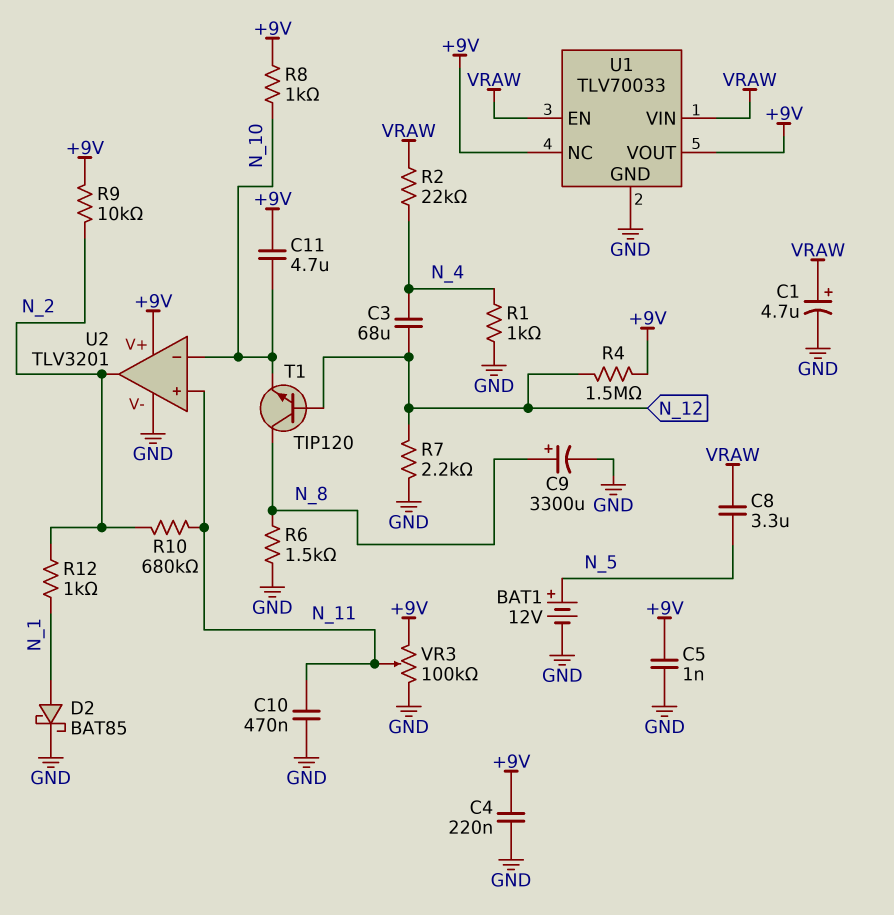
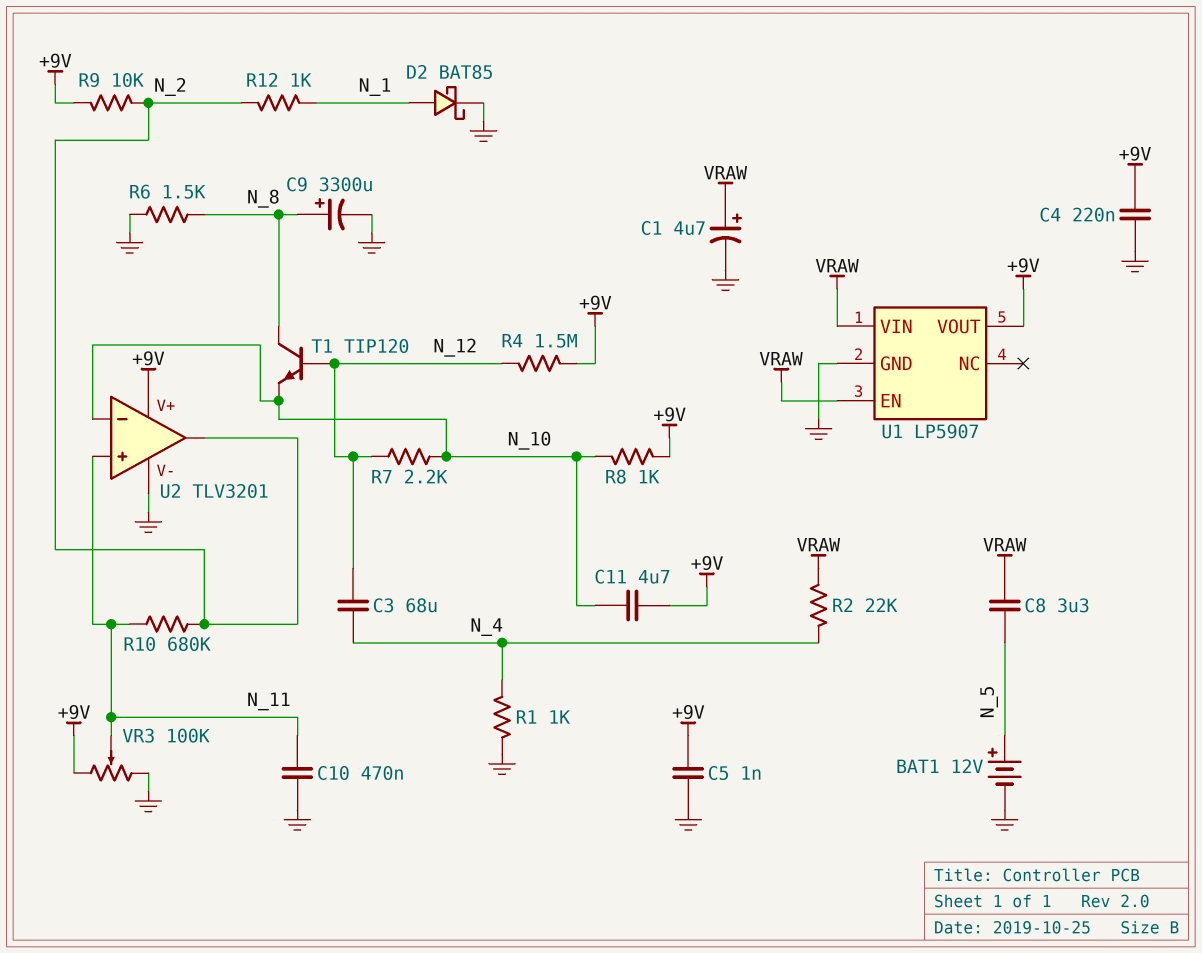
R7: 2.2k (GND, N_12) -> 2.2k (N_10, N_12)
U1: TLV70033 -> LP5907
U1 pin NC: +9V -> none

